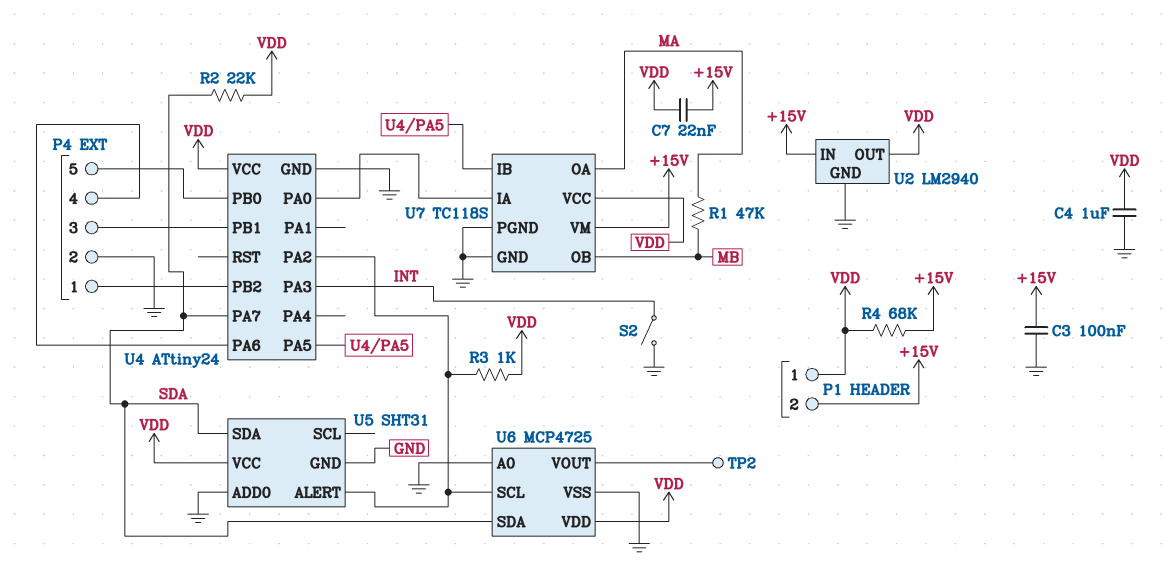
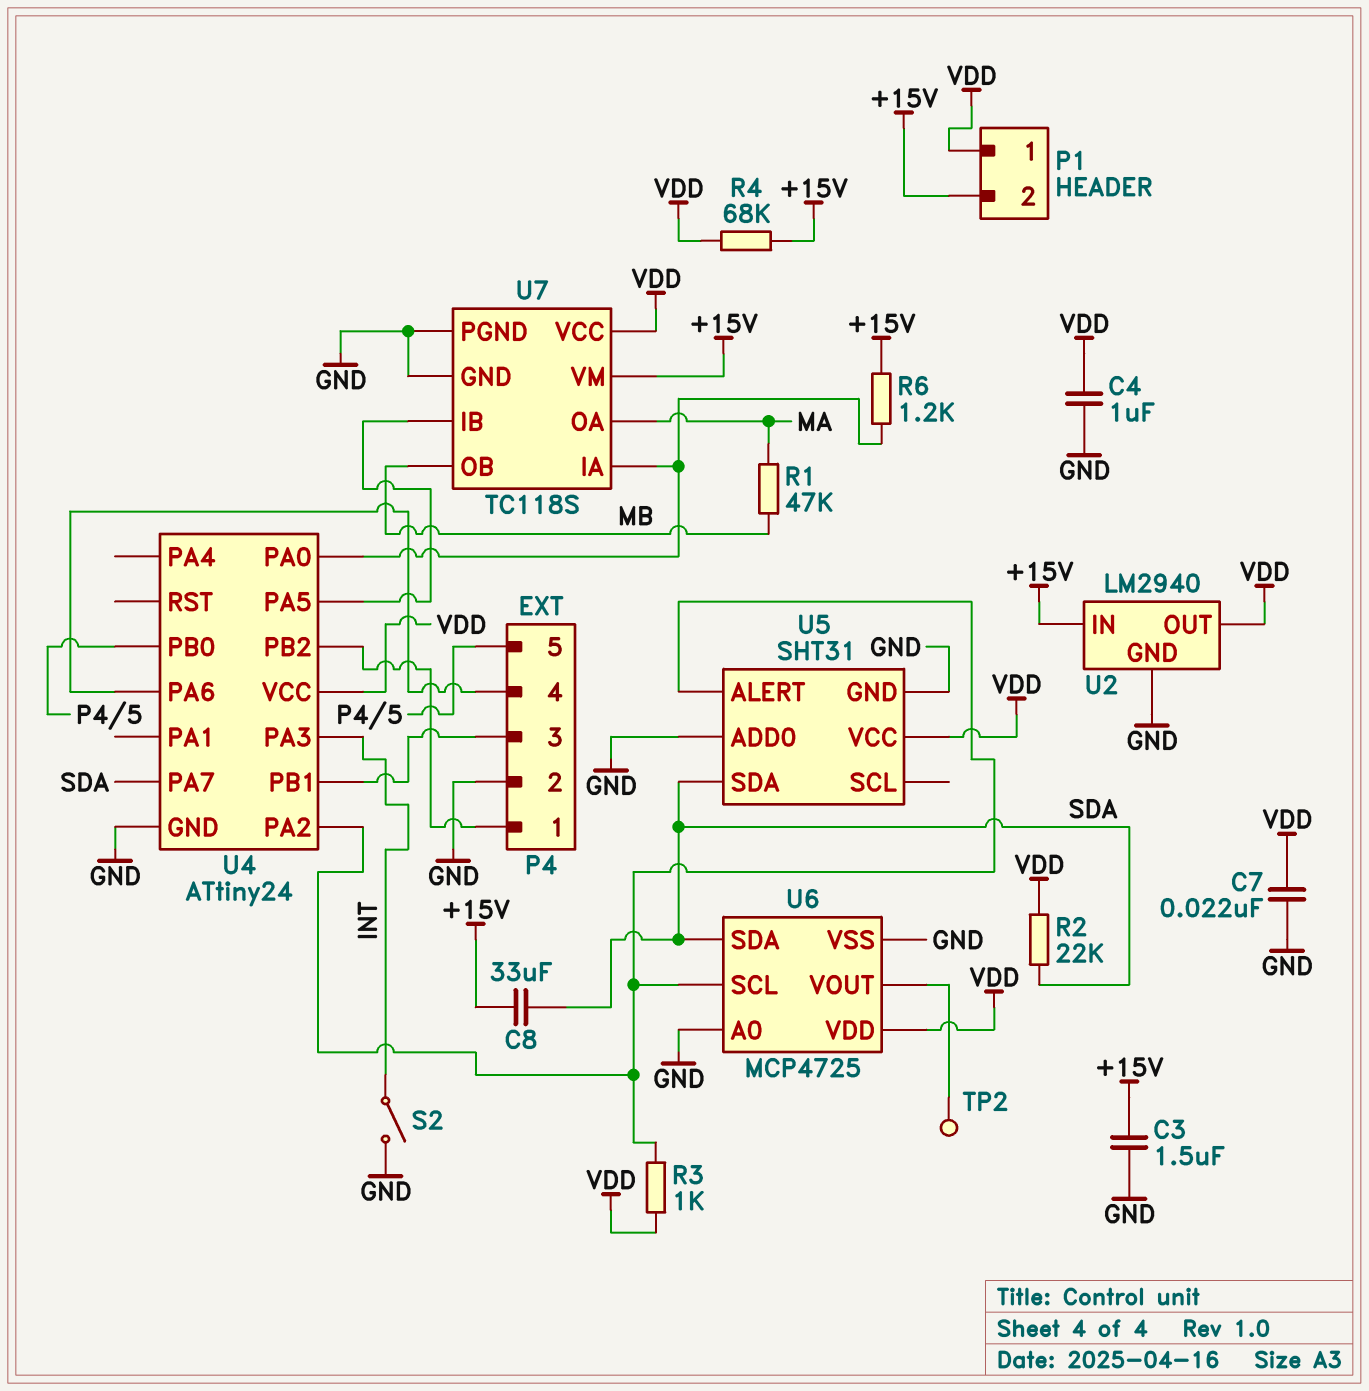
C3: 100nF (+15V, GND) -> 1.5uF (+15V, GND)
C7: 22nF (+15V, VDD) -> 22nF (GND, VDD)
C8: none -> 33uF (+15V, SDA)
R6: none -> 1.2k (+15V, U4/PA0)

